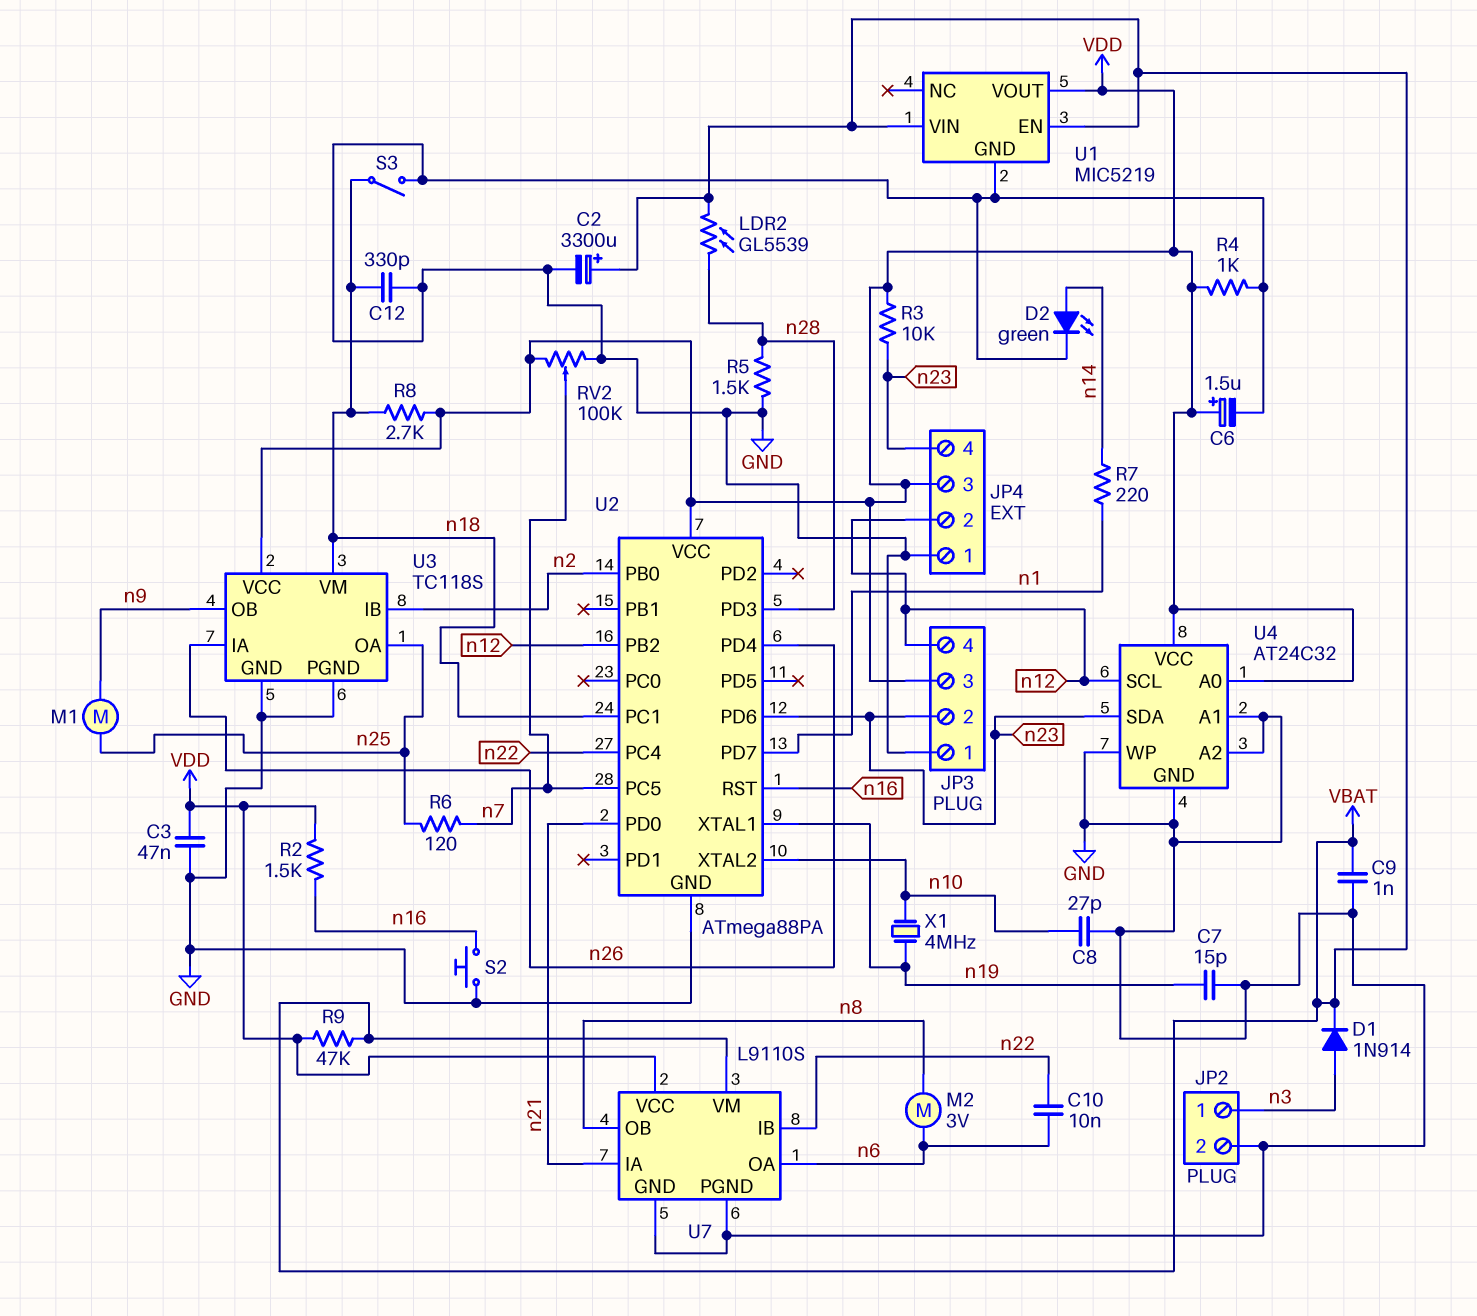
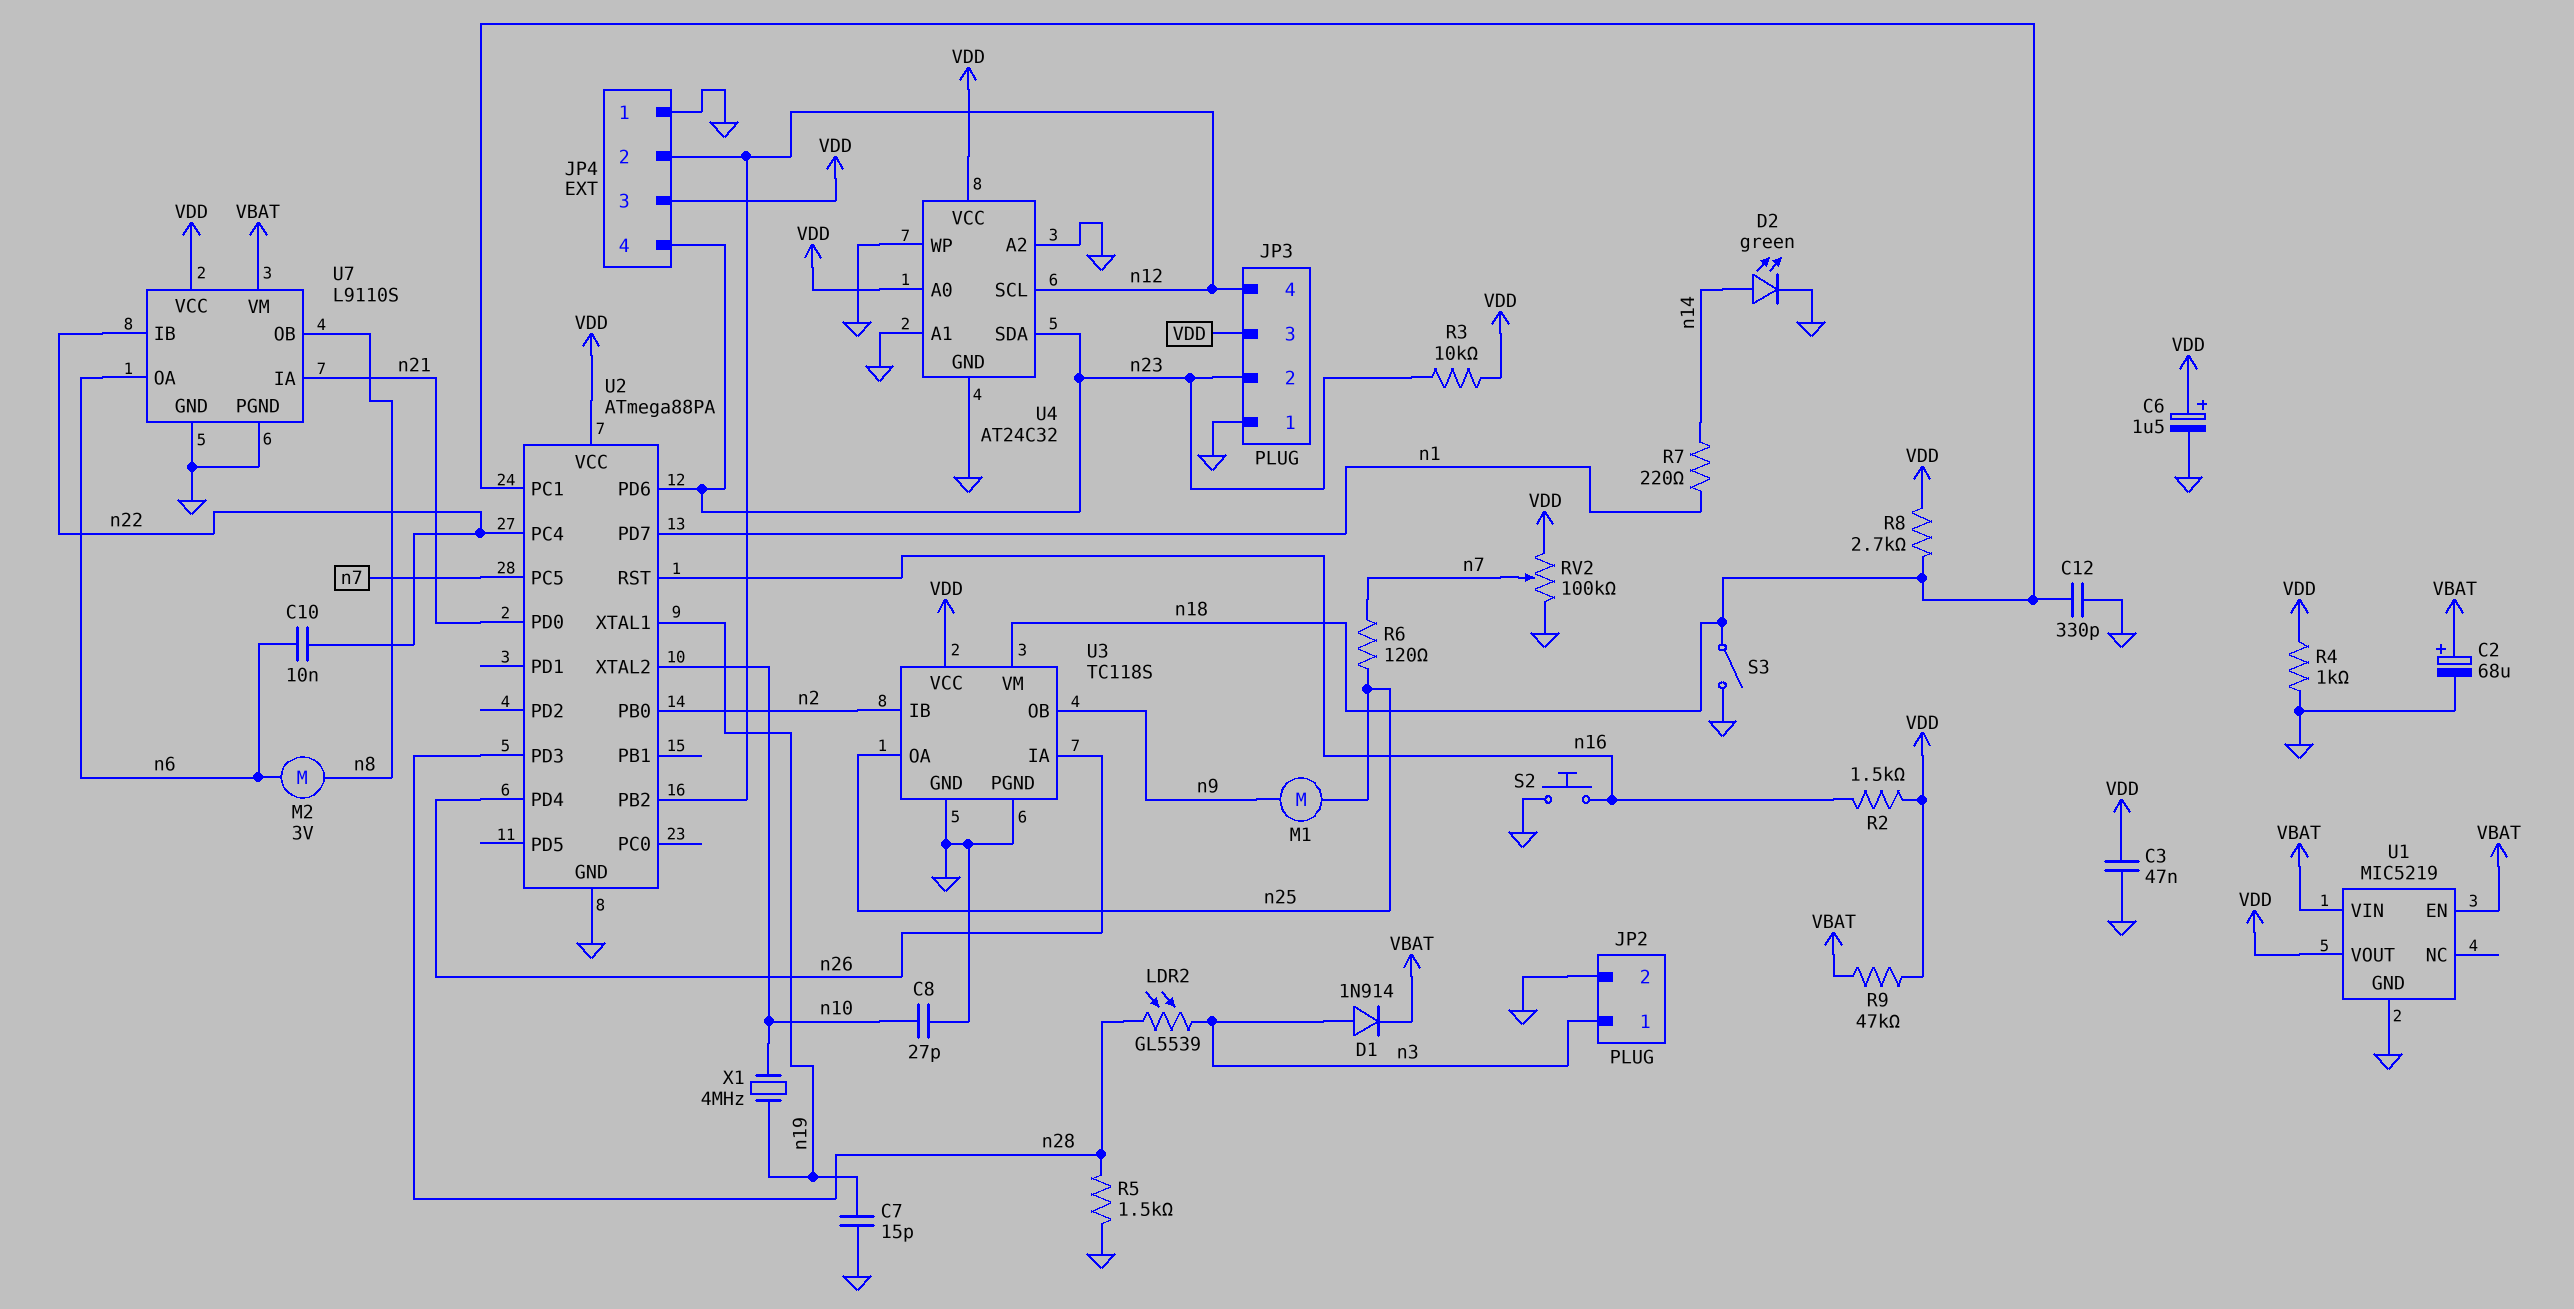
C2: 3300uF (plus VBAT, minus GND) -> 68uF (plus VBAT, minus GND)
C9: 1nF (GND, VBAT) -> none
LDR2: GL5539 (VBAT, n28) -> GL5539 (n3, n28)

